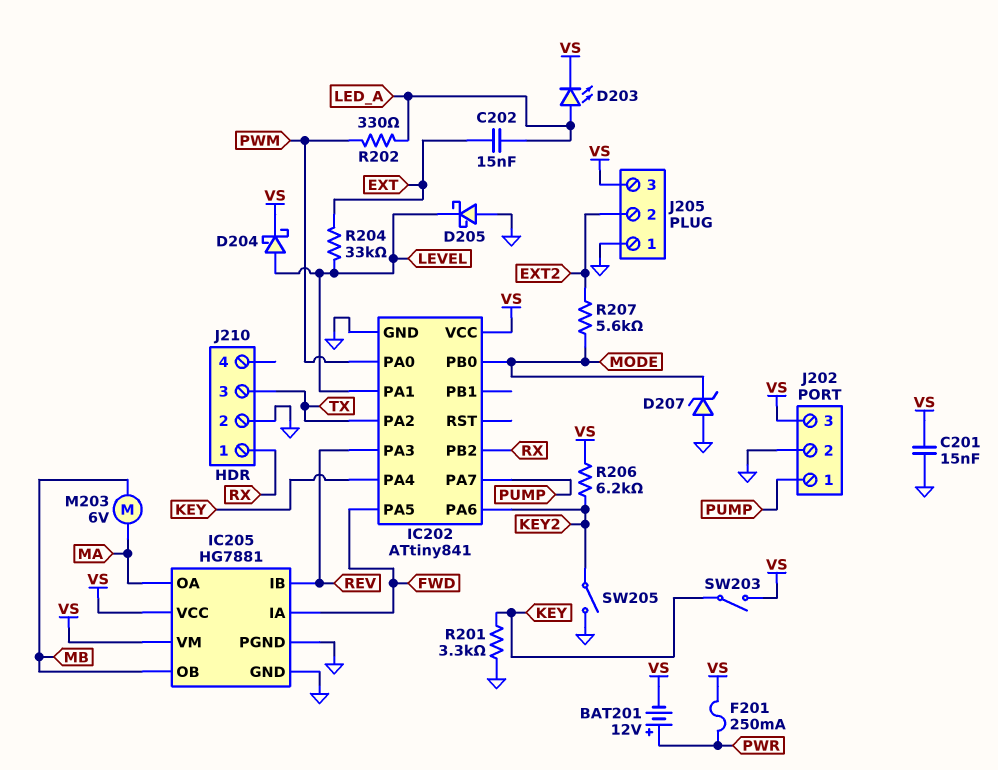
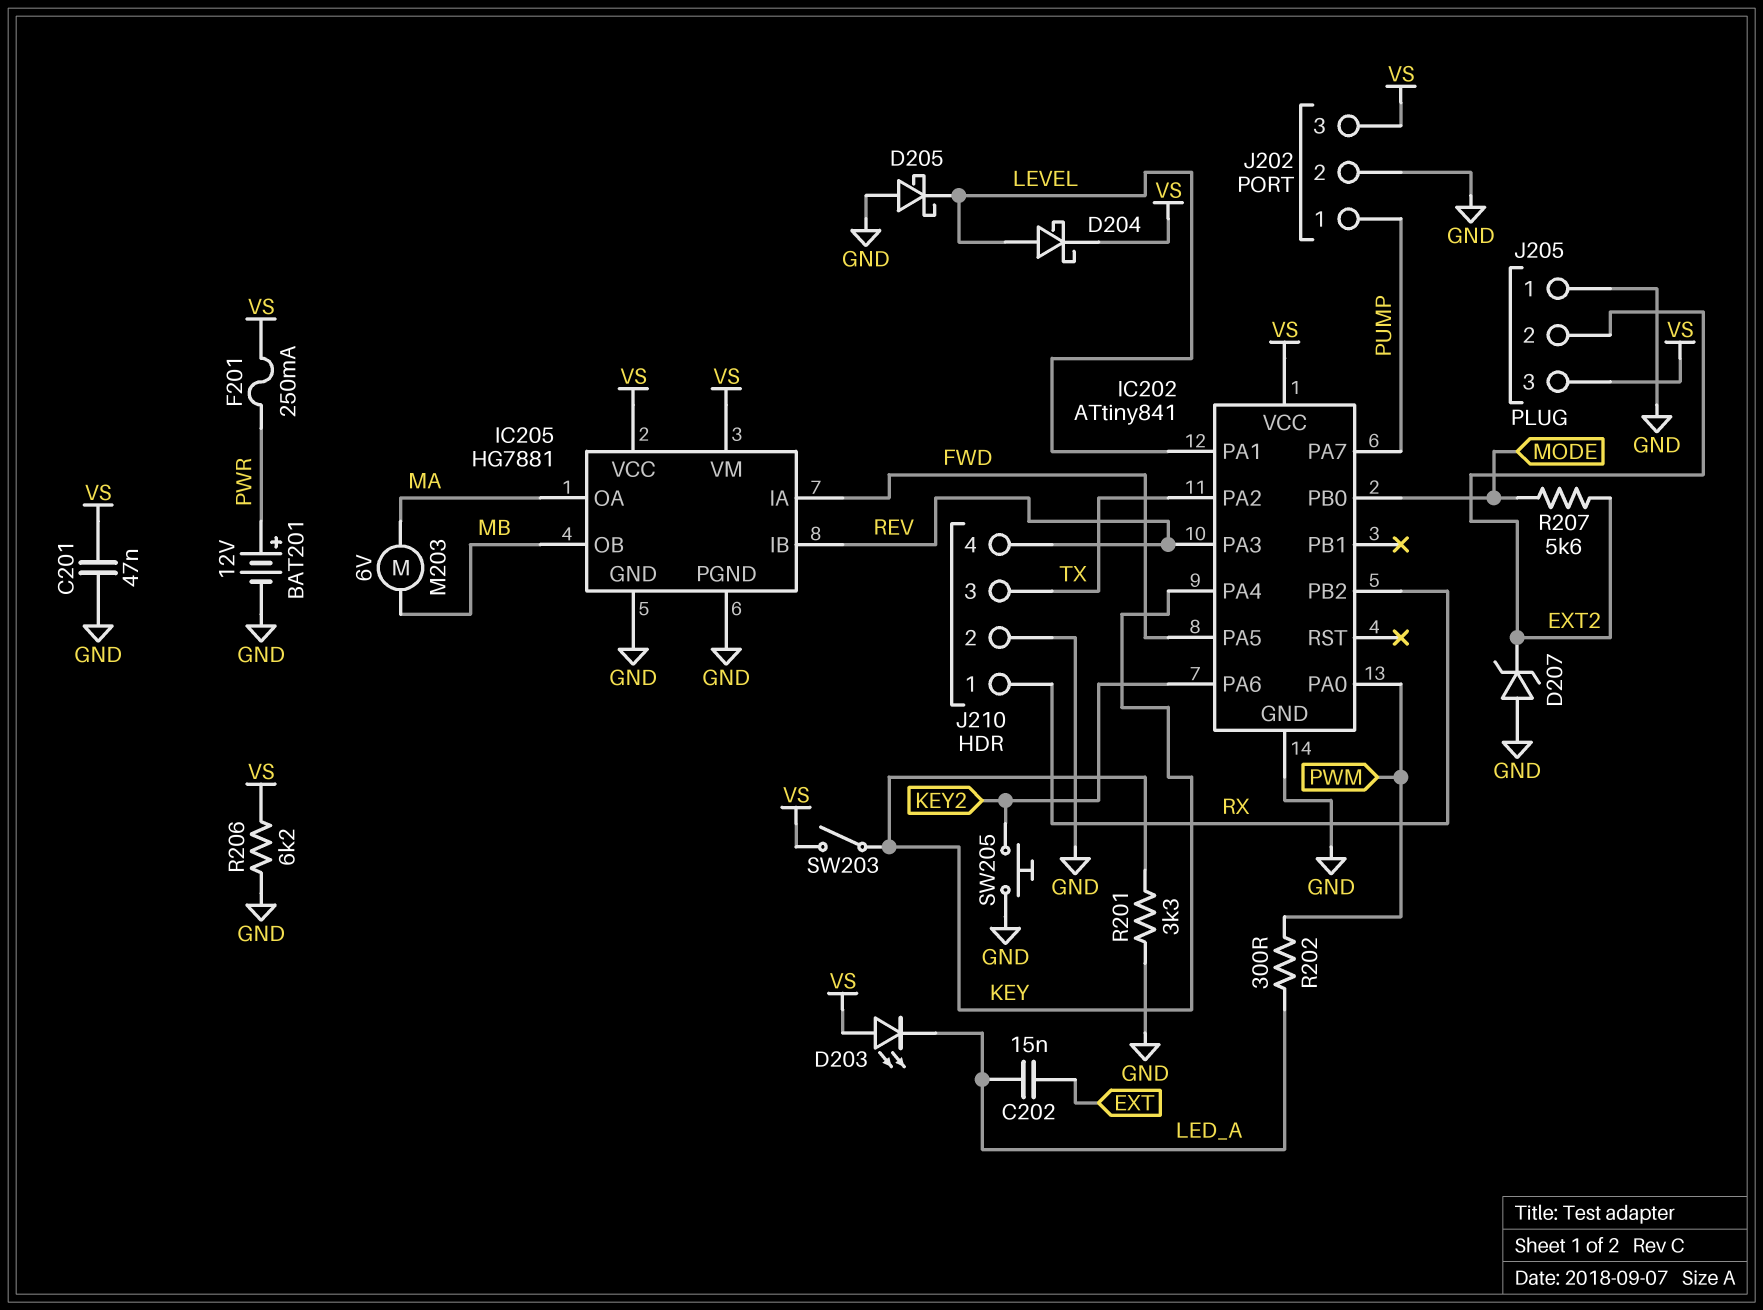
BAT201: 12V (plus PWR, minus VS) -> 12V (plus PWR, minus GND)
C201: 15nF (GND, VS) -> 47nF (GND, VS)
D203: LED (A LED_A, K VS) -> LED (A VS, K LED_A)
D207: zener (A GND, K MODE) -> zener (A GND, K EXT2)
J210 pin 4: none -> REV
R202: 330 (LED_A, PWM) -> 300 (LED_A, PWM)
R204: 33k (EXT, LEVEL) -> none
R206: 6.2k (KEY2, VS) -> 6.2k (GND, VS)
SW205: switch (GND, KEY2) -> button (GND, KEY2)

